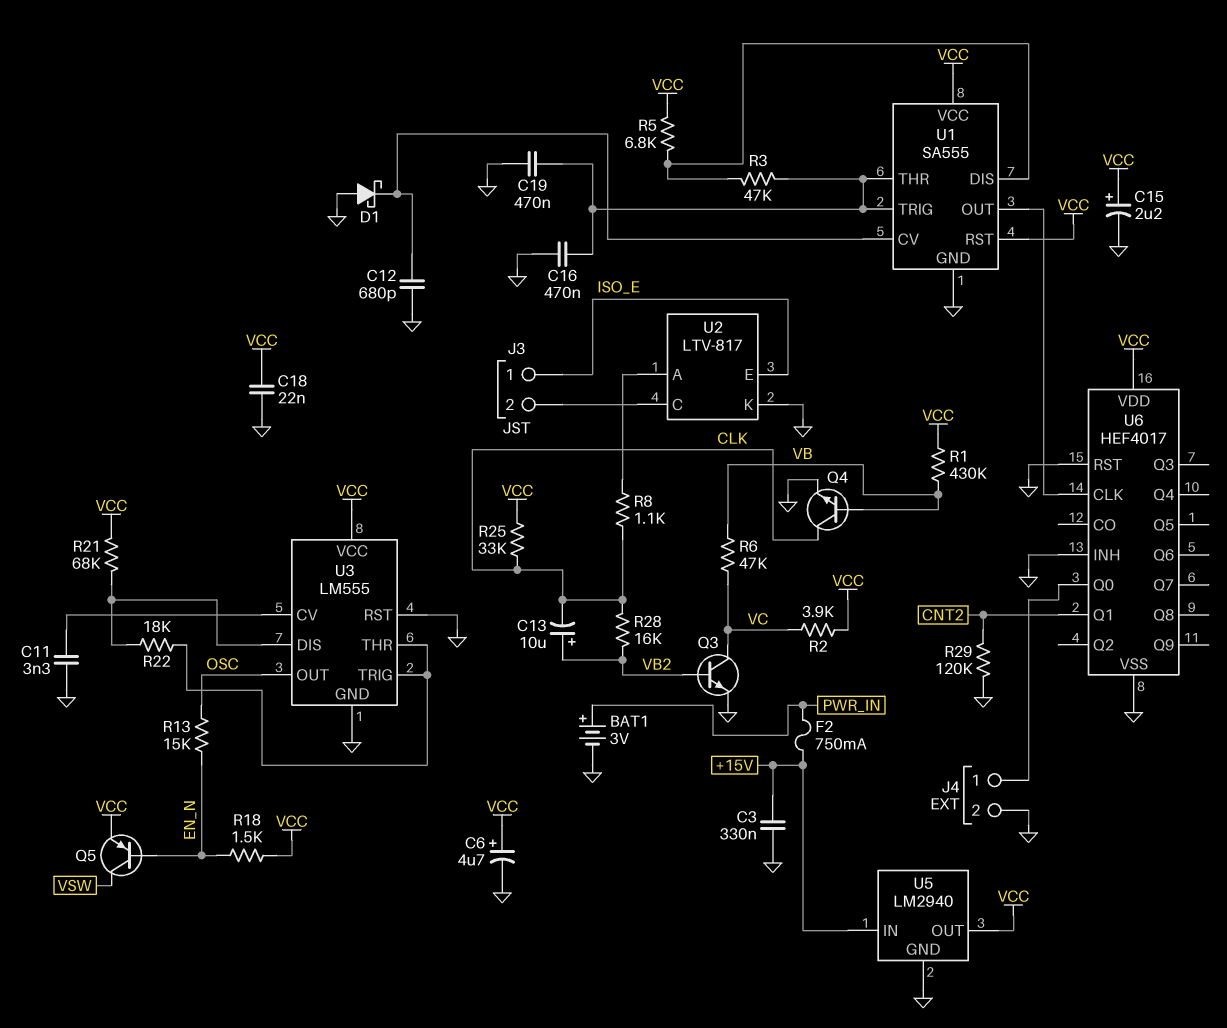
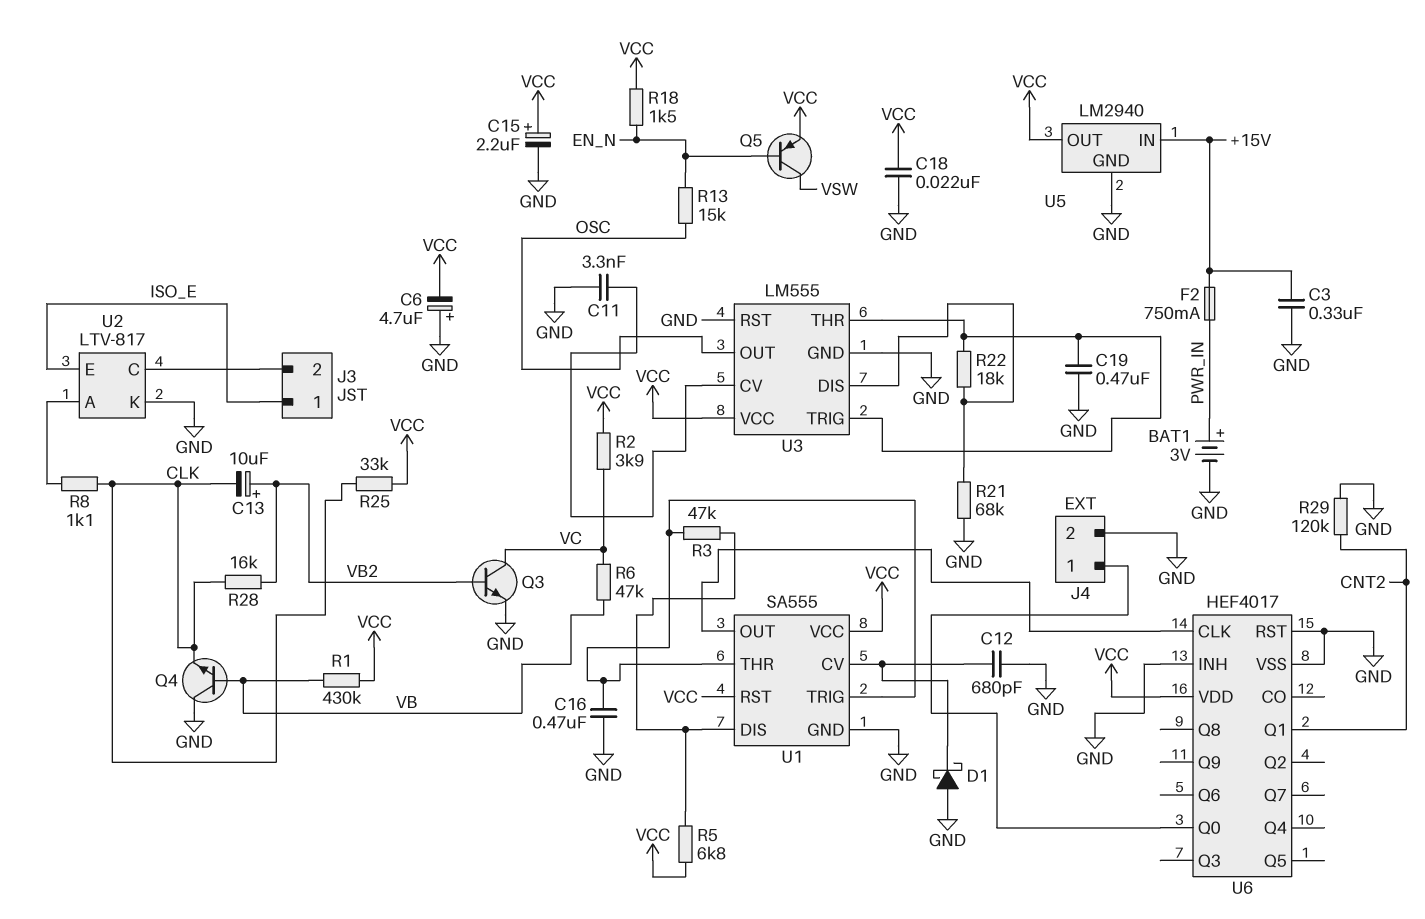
C6: 4.7uF (plus VCC, minus GND) -> 4.7uF (plus GND, minus VCC)
C19: 470nF (GND, U1/THR) -> 470nF (GND, U3/THR)
Q4: NPN (B VB, C CLK, E GND) -> NPN (B VB, C GND, E CLK)
R21: 68k (U3/DIS, VCC) -> 68k (GND, U3/DIS)

